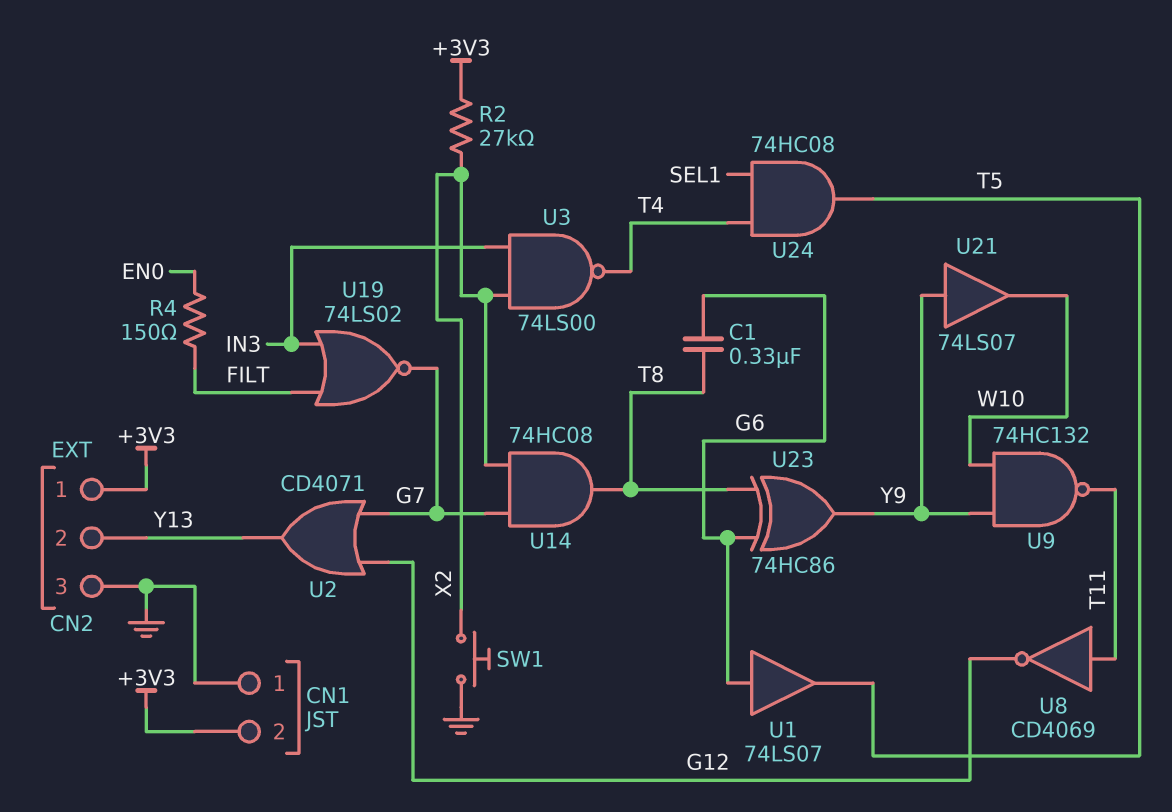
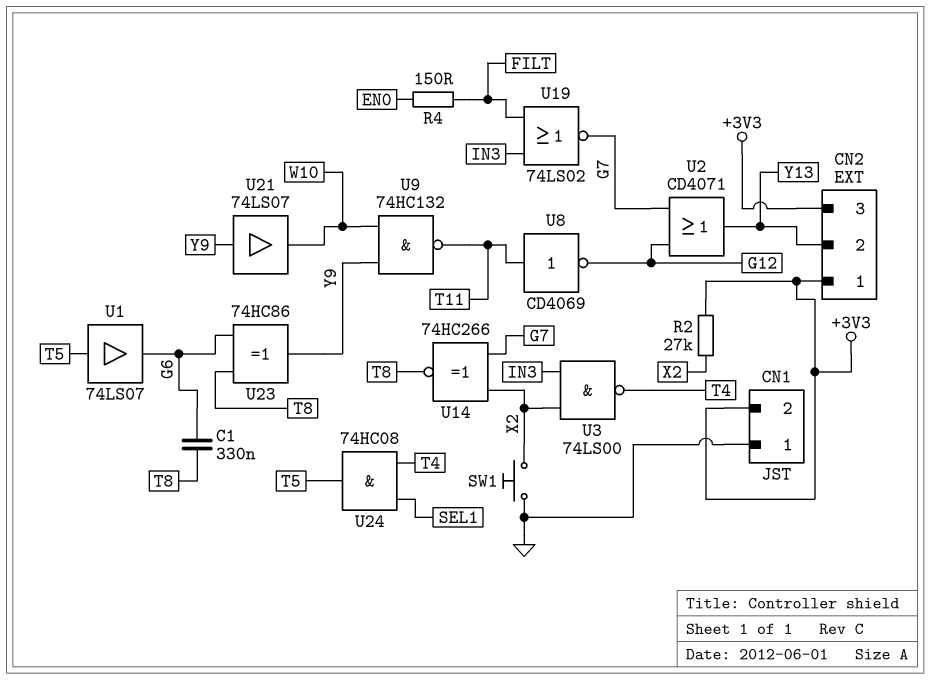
CN2 pin 3: GND -> +3V3
U1: buffer 74LS07 (in G6, out T5) -> buffer 74LS07 (in T5, out G6)
U14: AND 74HC08 (in G7, in X2, out T8) -> XNOR 74HC266 (in G7, in X2, out T8)

